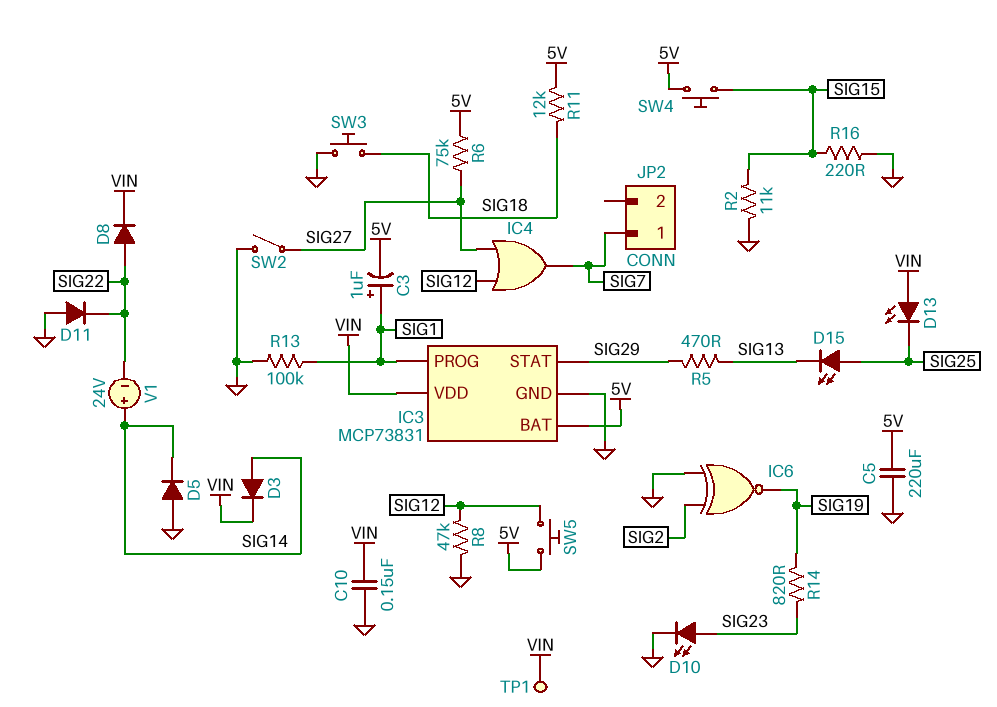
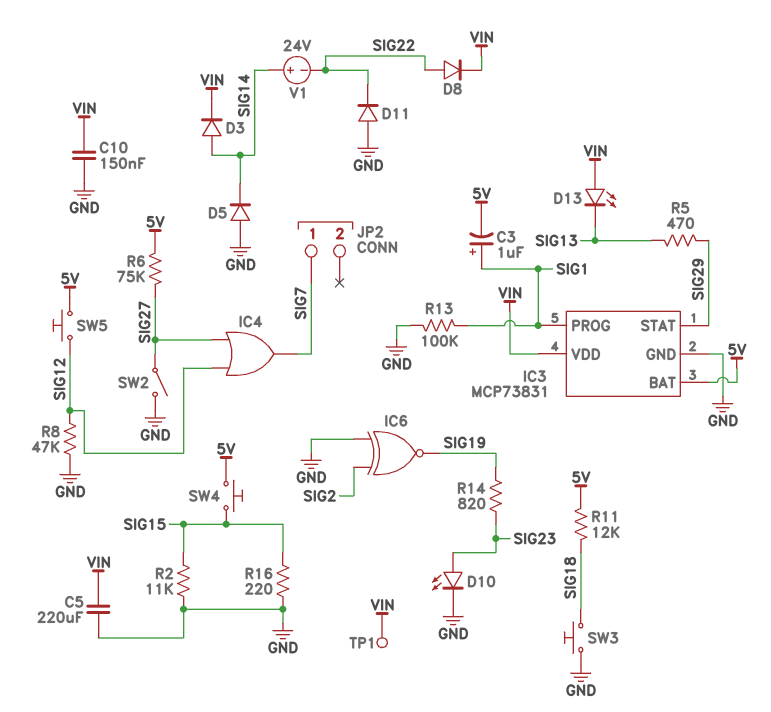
C5: 220uF (5V, GND) -> 220uF (GND, VIN)
D13: LED (A VIN, K SIG25) -> LED (A VIN, K SIG13)
D15: LED (A SIG25, K SIG13) -> none

